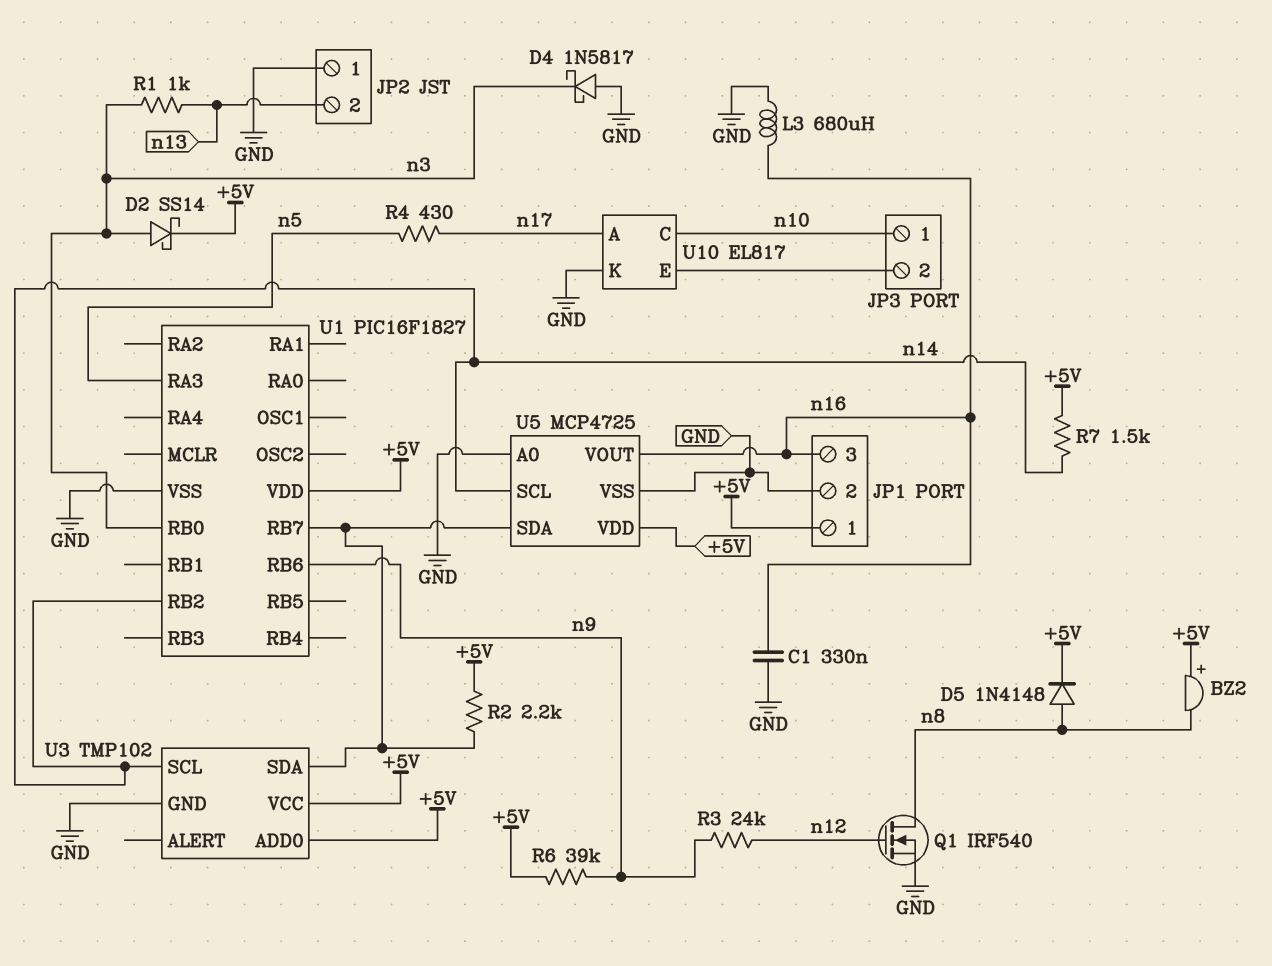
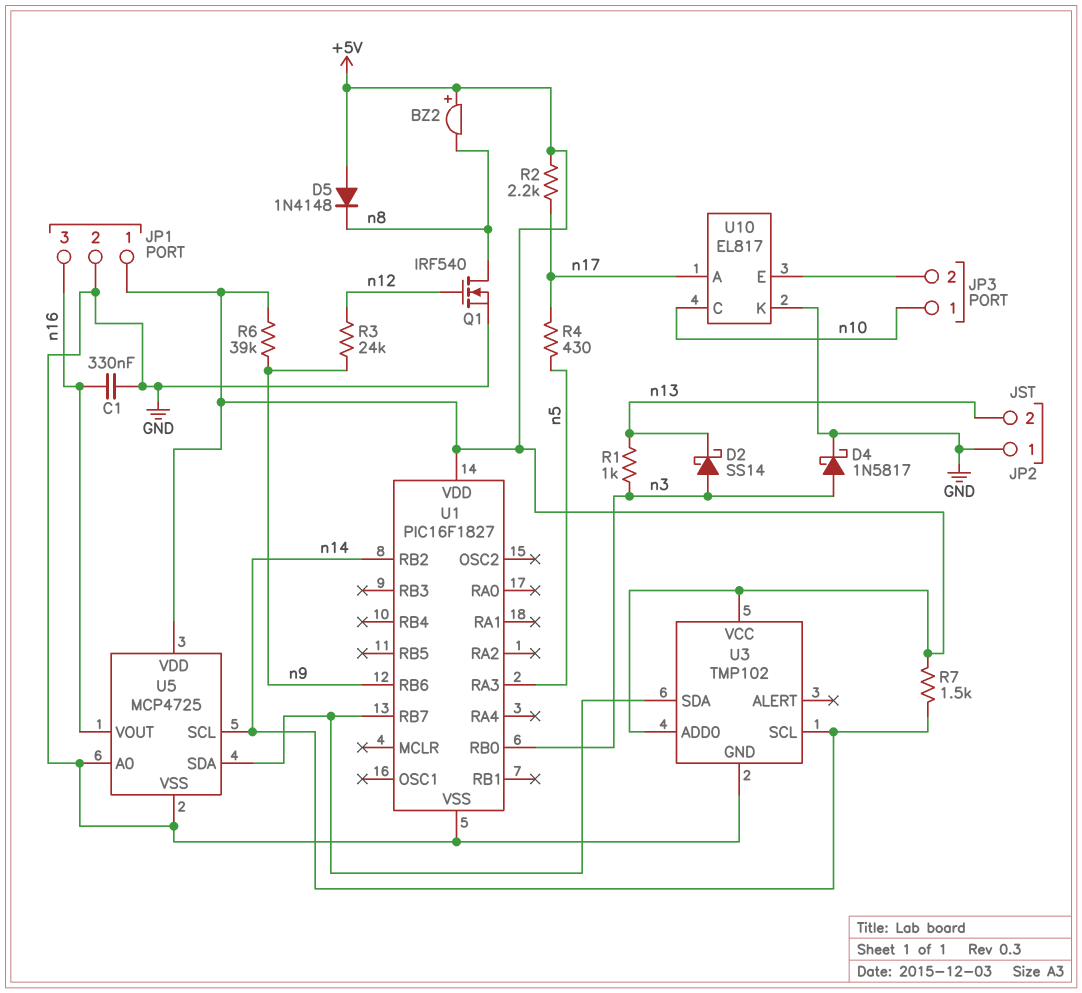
D2: schottky SS14 (A n3, K +5V) -> schottky SS14 (A n3, K n13)
D4: schottky 1N5817 (A GND, K n3) -> schottky 1N5817 (A n3, K GND)
D5: diode 1N4148 (A n8, K +5V) -> diode 1N4148 (A +5V, K n8)
L3: 680uH (GND, n16) -> none
R2: 2.2k (+5V, U1/RB7) -> 2.2k (+5V, n17)

